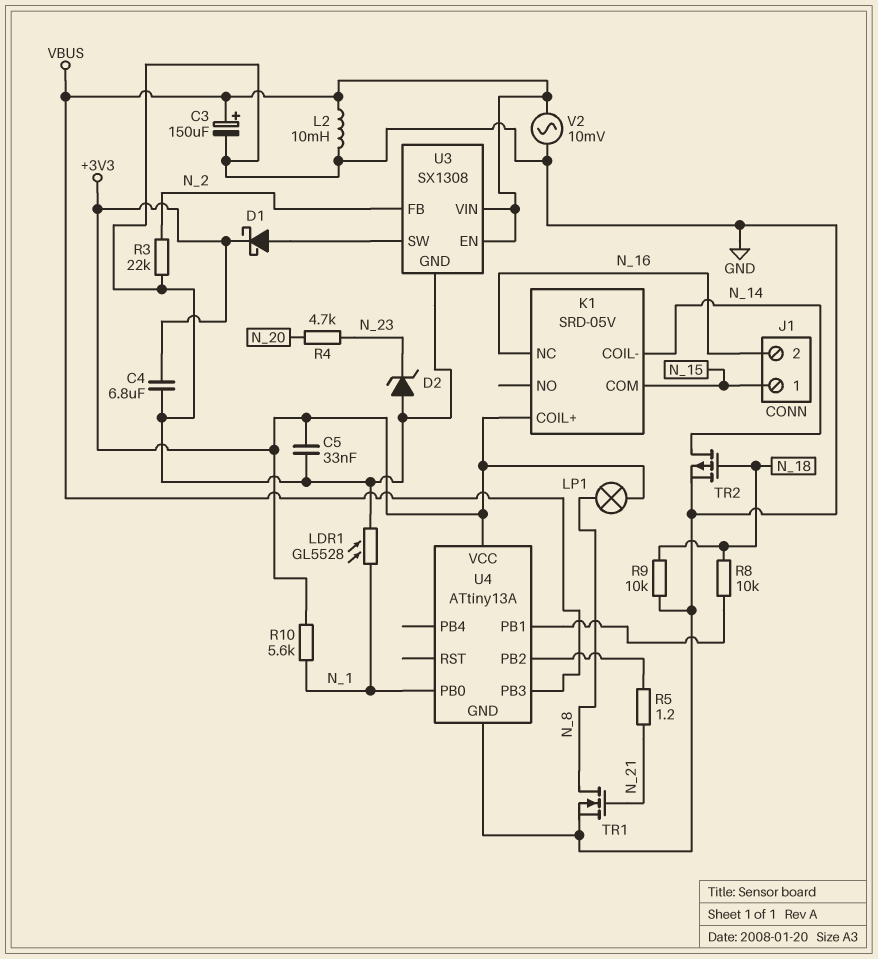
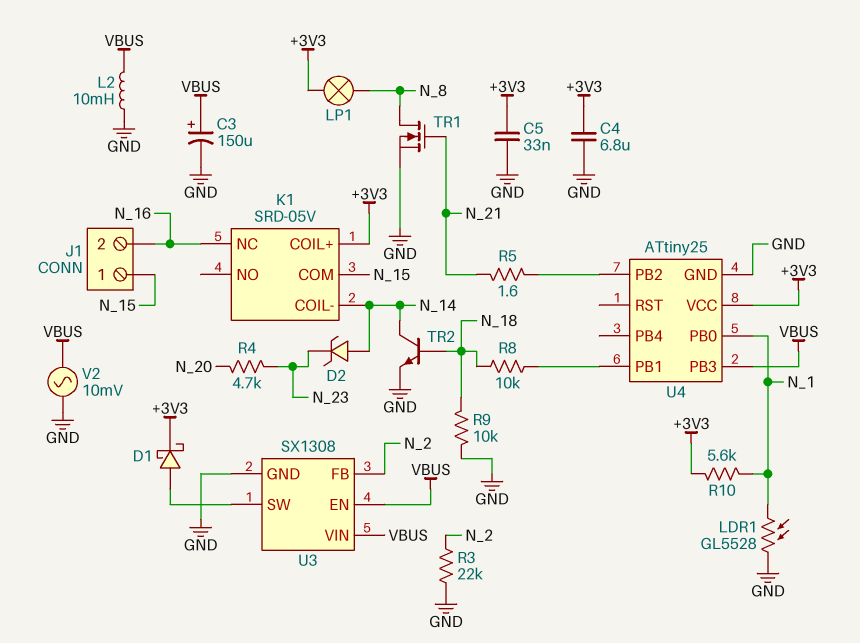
D2: zener (A GND, K N_23) -> zener (A N_14, K N_23)
R5: 1.2 (N_21, U4/PB2) -> 1.6 (N_21, U4/PB2)
TR2: PMOS (G N_18, D N_14, S GND) -> NPN (B N_18, C N_14, E GND)
U4: ATtiny13A -> ATtiny25

